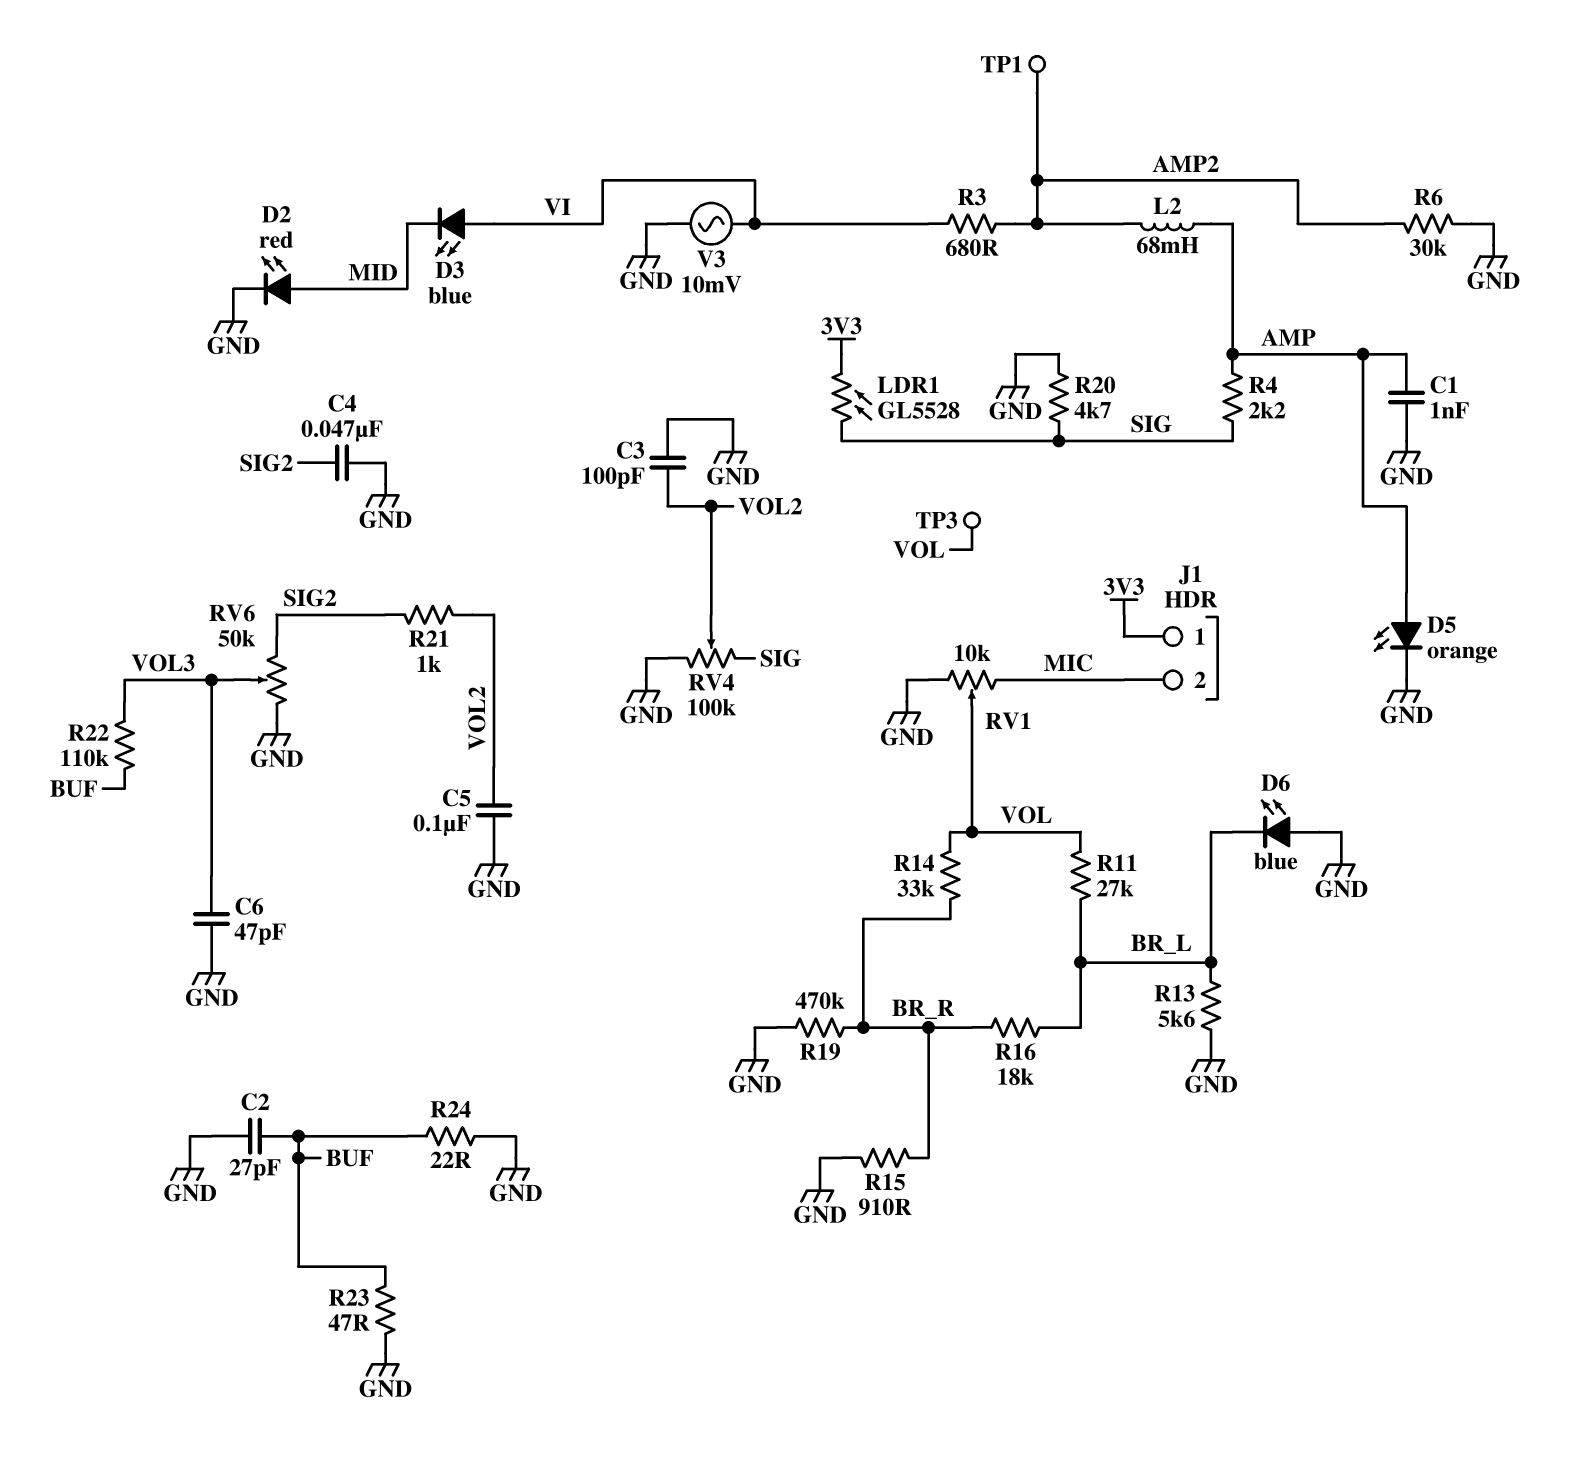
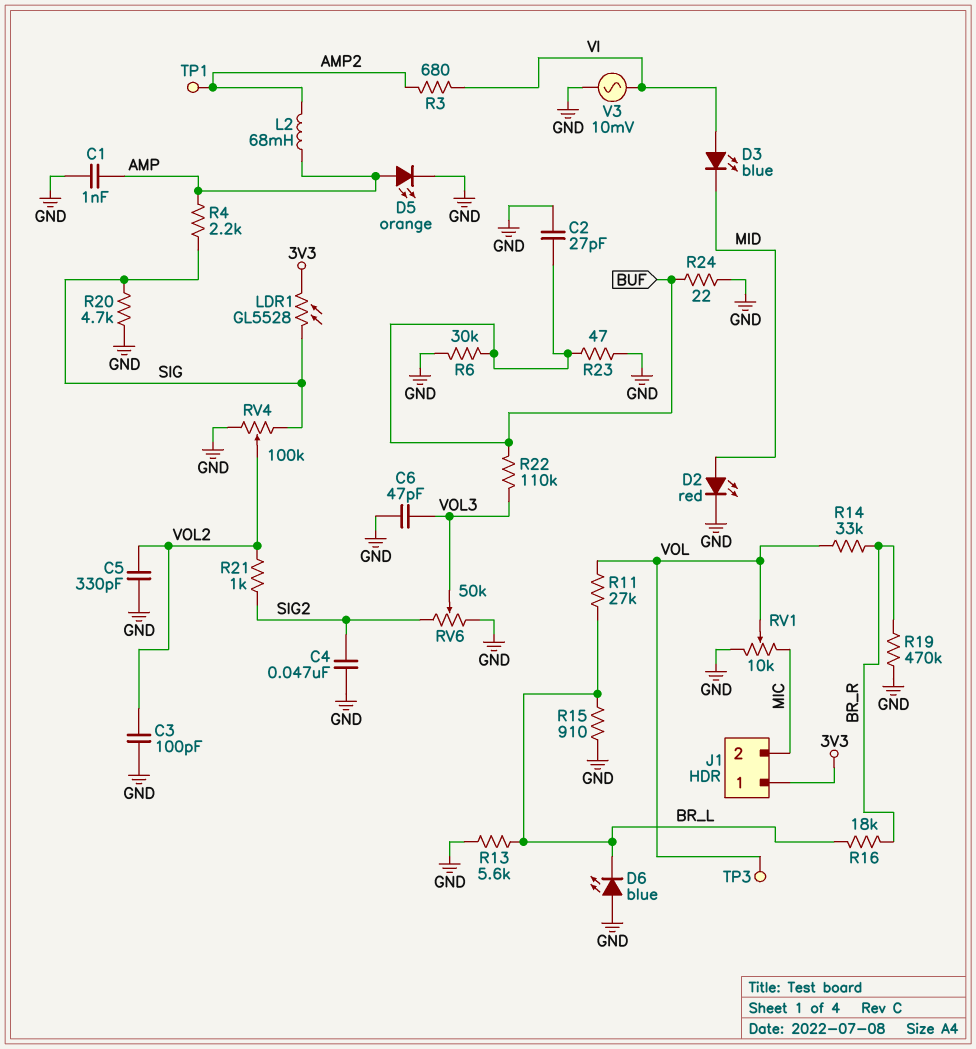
C5: 100nF (GND, VOL2) -> 330pF (GND, VOL2)
R6: 30k (AMP2, GND) -> 30k (BUF, GND)
R15: 910 (BR_R, GND) -> 910 (BR_L, GND)

